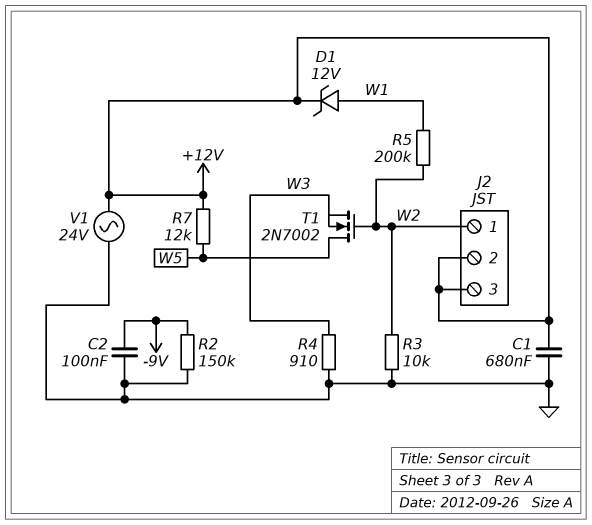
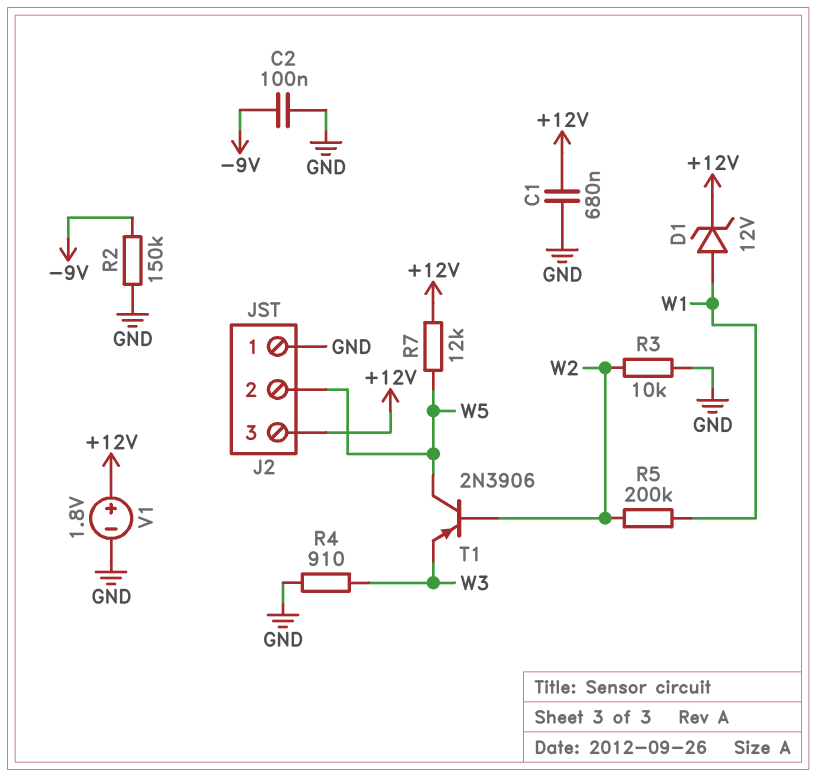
J2 pin 1: W2 -> GND
J2 pin 2: +12V -> W5
T1: NMOS 2N7002 (G W2, D W5, S W3) -> PNP 2N3906 (B W2, C W5, E W3)
V1: AC 24V (+12V, GND) -> 1.8V (plus +12V, minus GND)

